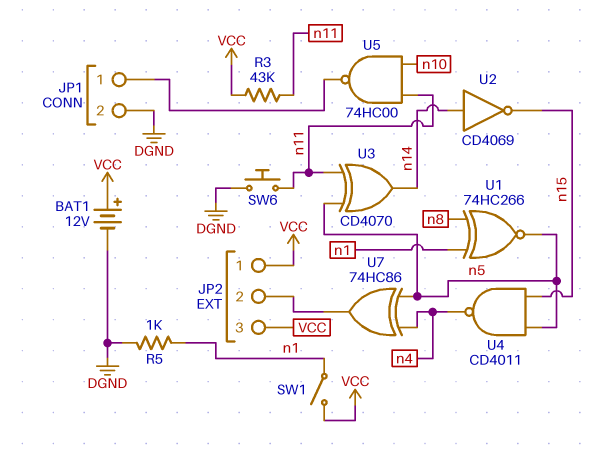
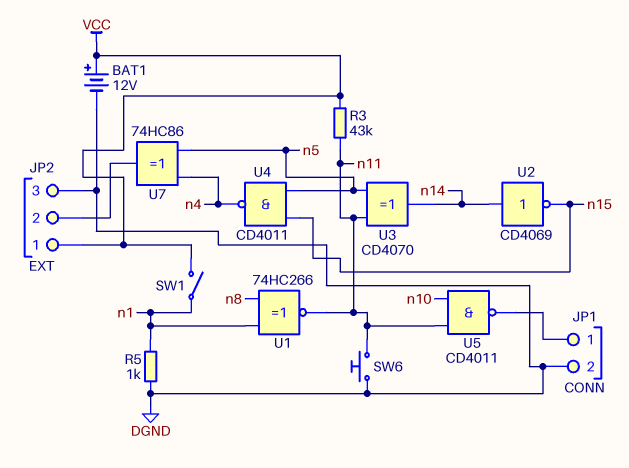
JP2 pin 3: VCC -> DGND
U1: XNOR 74HC266 (in n1, in n8, out n5) -> XNOR 74HC266 (in n1, in n8, out n11)
U5: NAND 74HC00 (in n10, in n11, out JP1/1) -> NAND CD4011 (in n10, in n11, out JP1/1)

